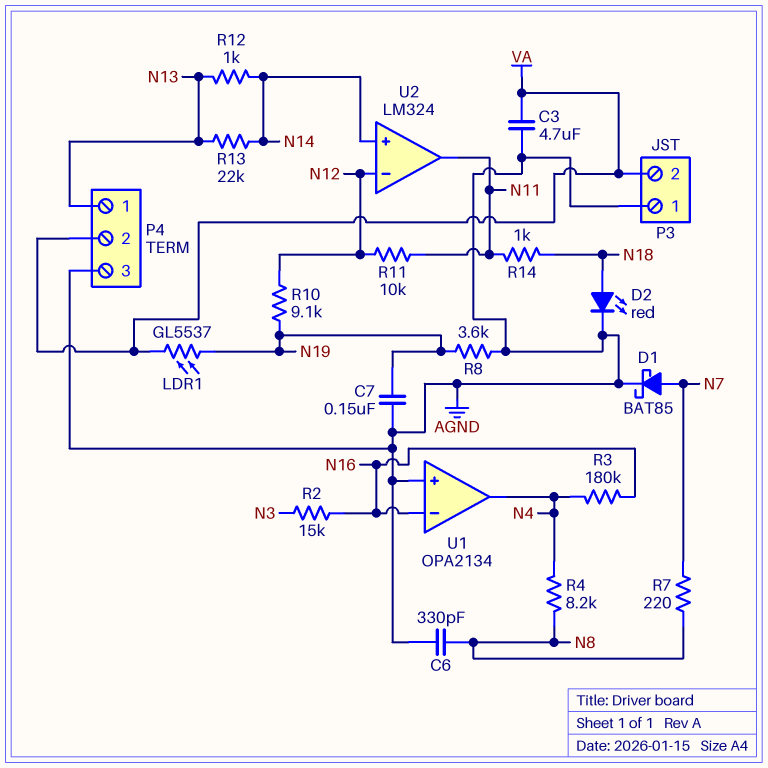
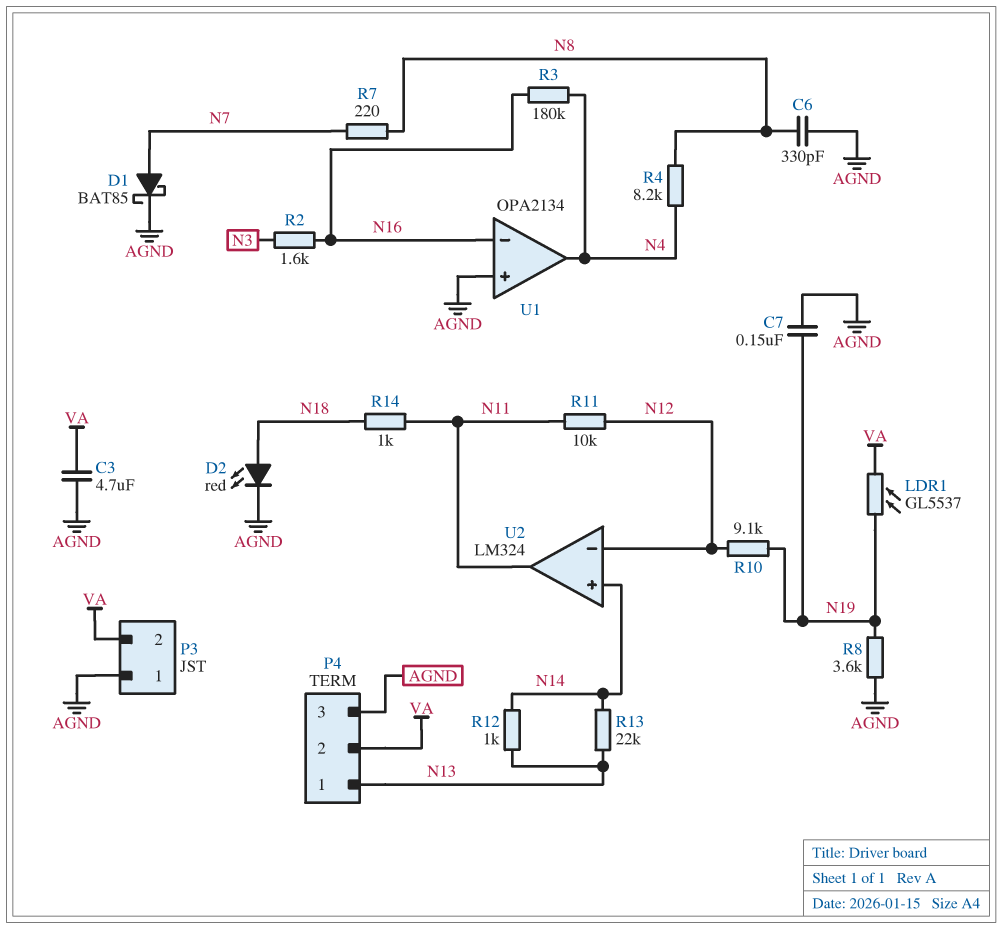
R2: 15k (N3, N16) -> 1.6k (N3, N16)

